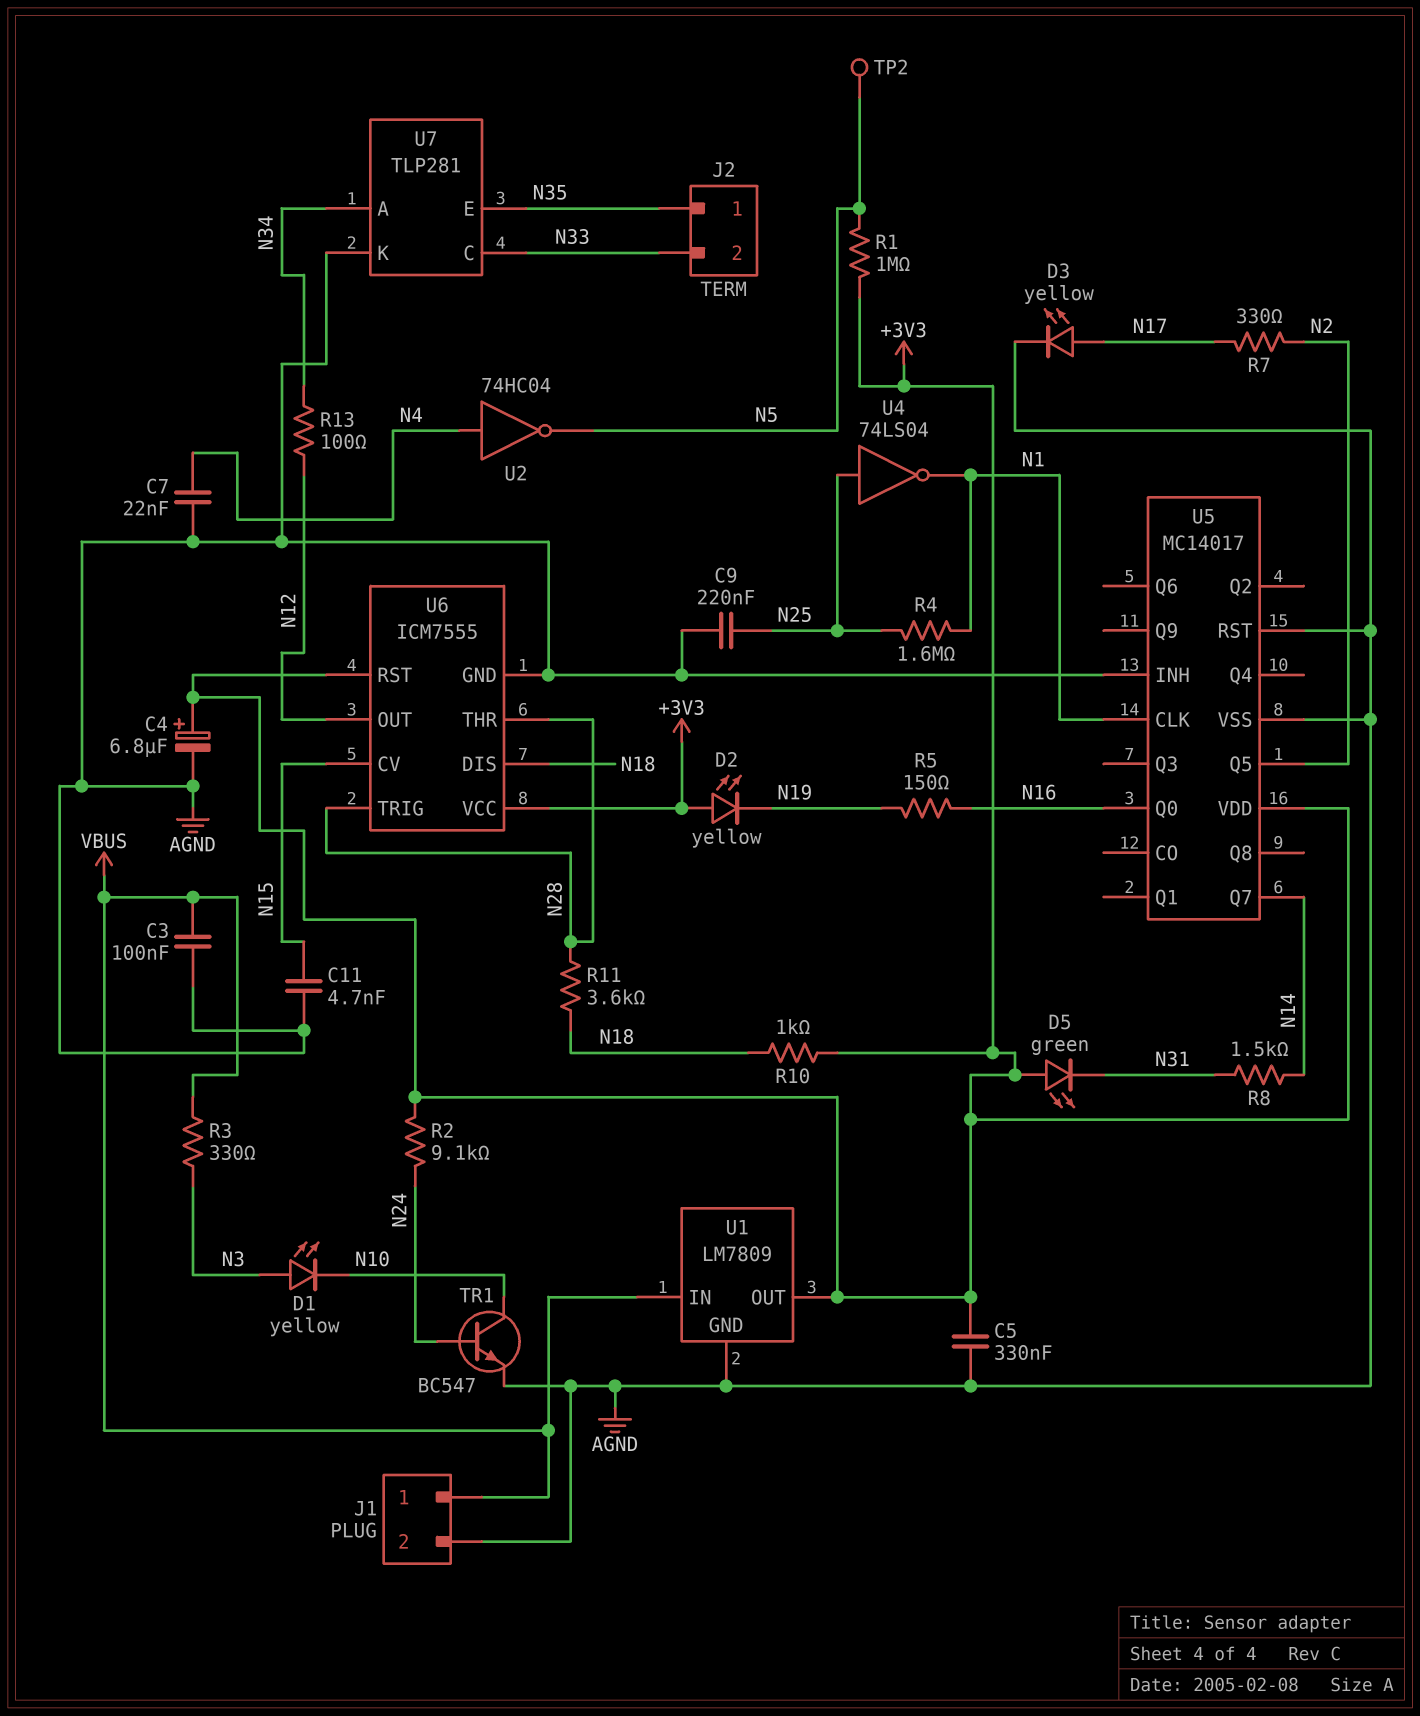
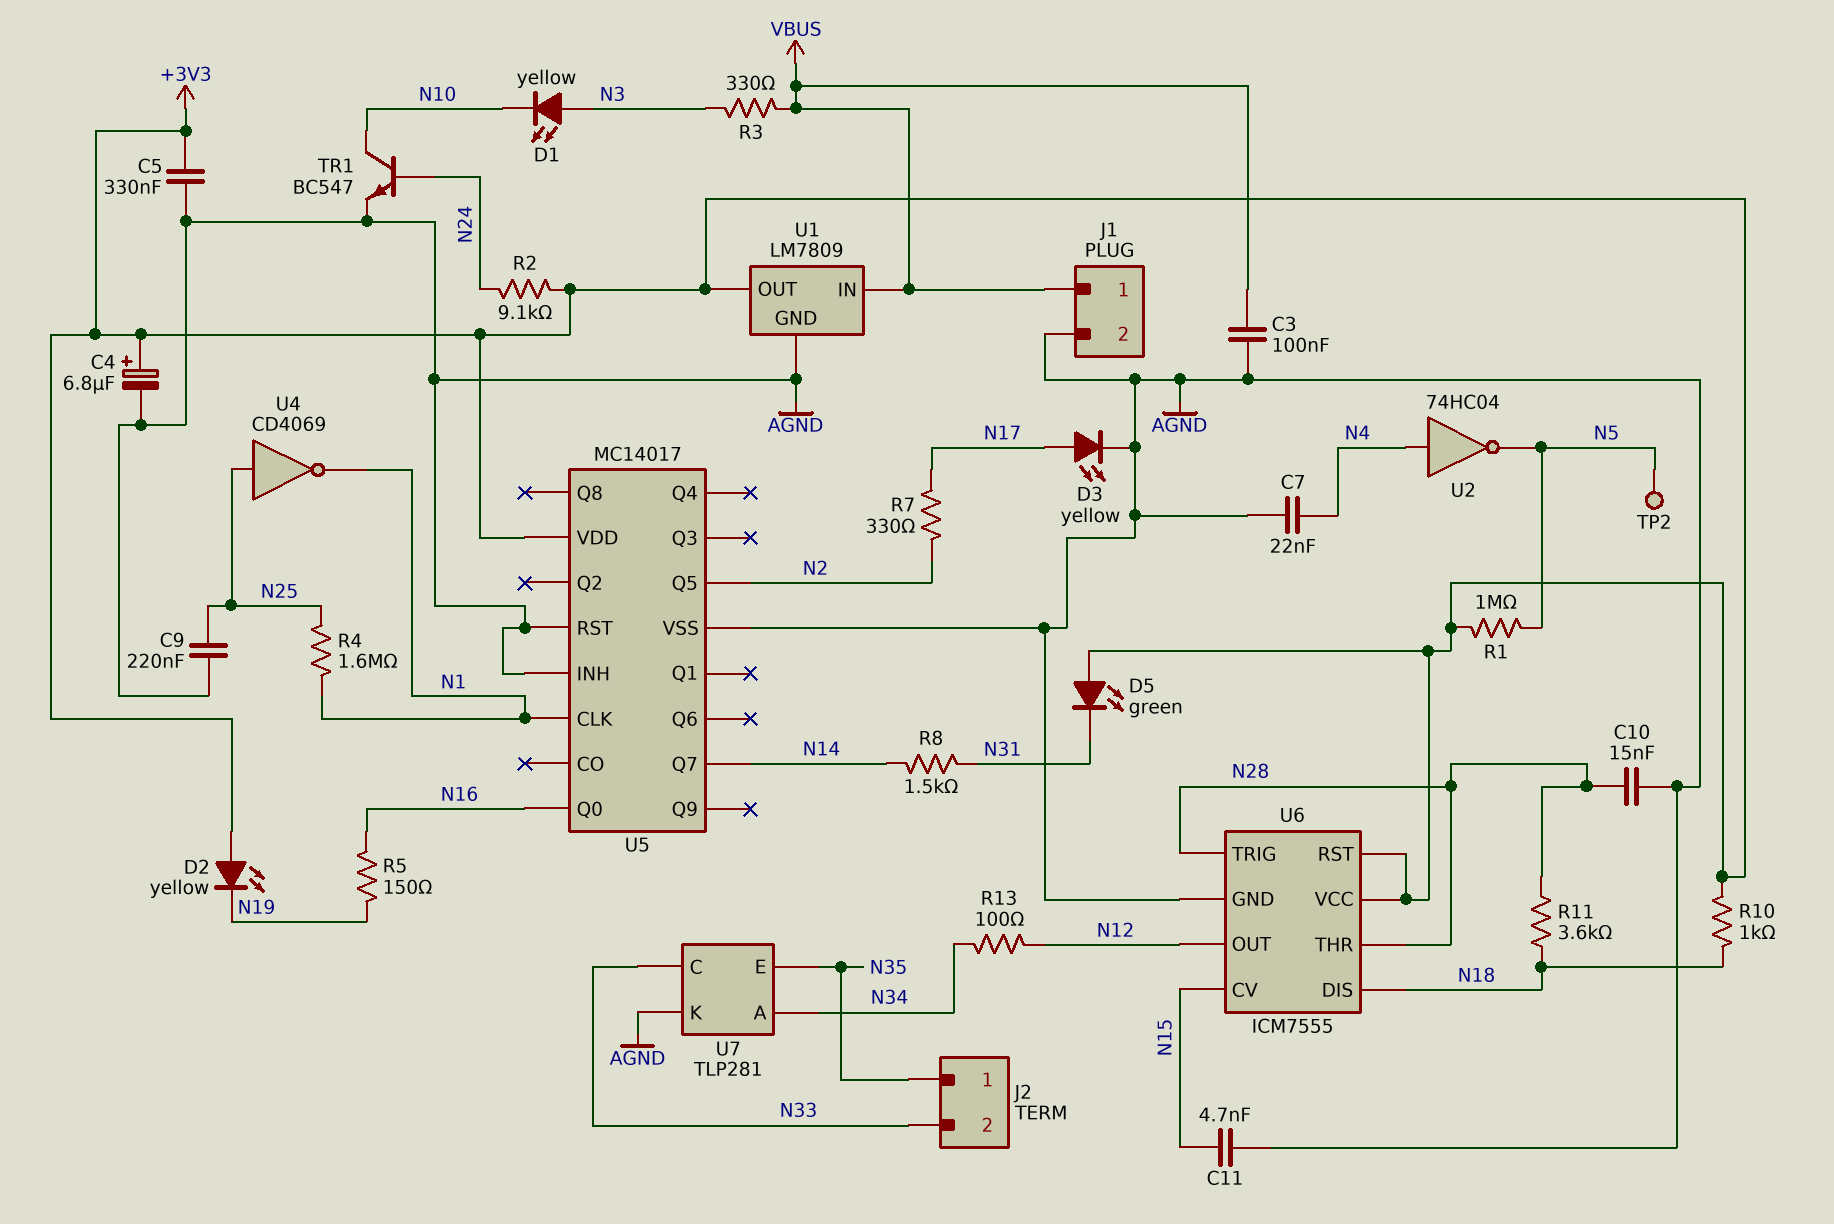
C10: none -> 15nF (AGND, N28)
U4: NOT 74LS04 (in N25, out N1) -> NOT CD4069 (in N25, out N1)

